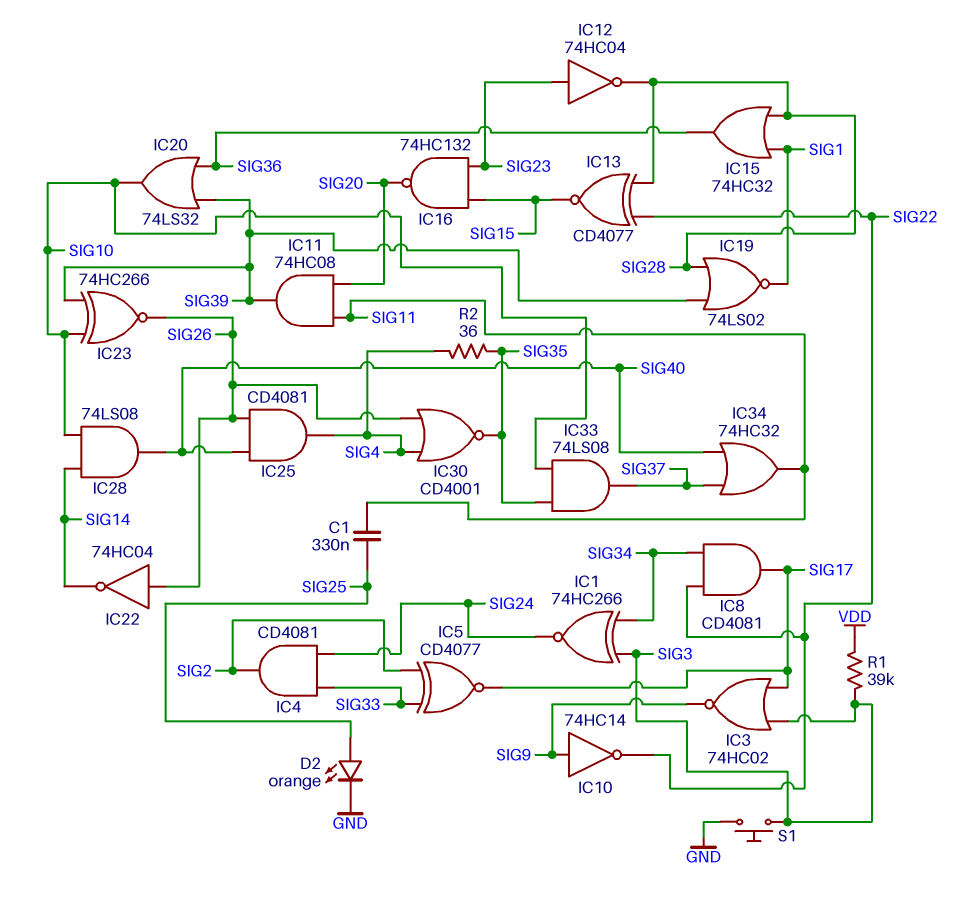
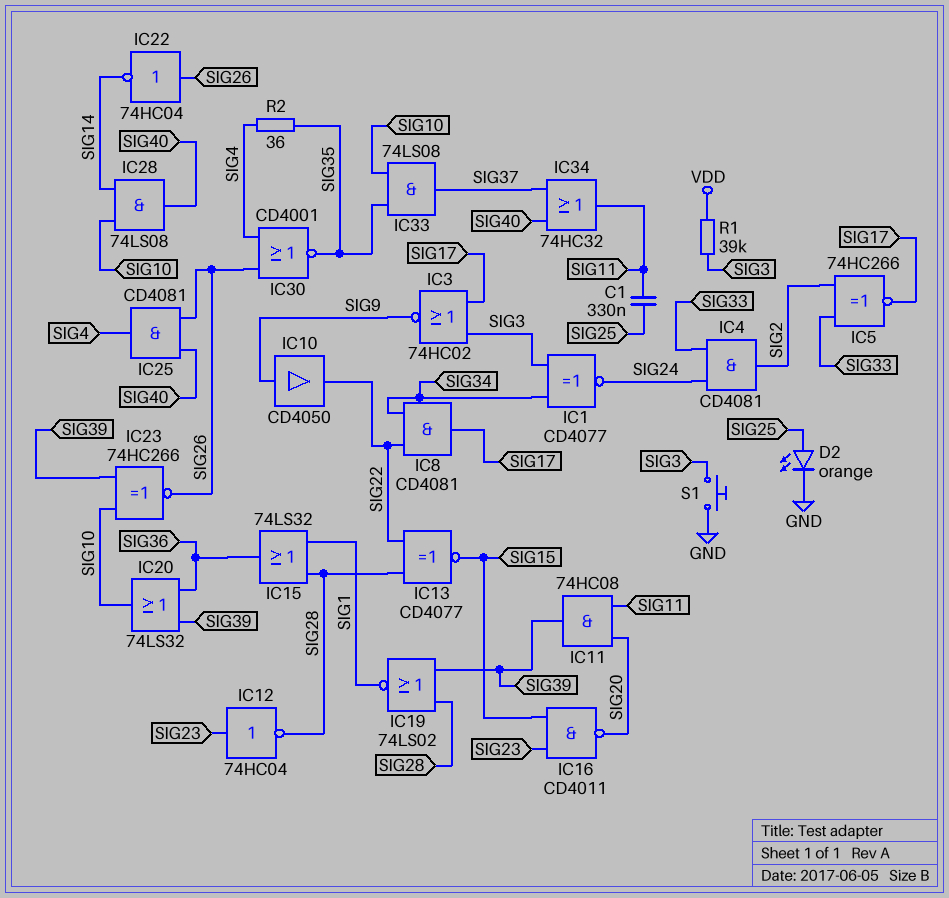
IC1: XNOR 74HC266 (in SIG3, in SIG34, out SIG24) -> XNOR CD4077 (in SIG3, in SIG34, out SIG24)
IC5: XNOR CD4077 (in SIG2, in SIG33, out SIG17) -> XNOR 74HC266 (in SIG2, in SIG33, out SIG17)
IC10: NOT 74HC14 (in SIG9, out SIG22) -> buffer CD4050 (in SIG9, out SIG22)
IC15: OR 74HC32 (in SIG1, in SIG28, out SIG36) -> OR 74LS32 (in SIG1, in SIG28, out SIG36)
IC16: NAND 74HC132 (in SIG15, in SIG23, out SIG20) -> NAND CD4011 (in SIG15, in SIG23, out SIG20)

